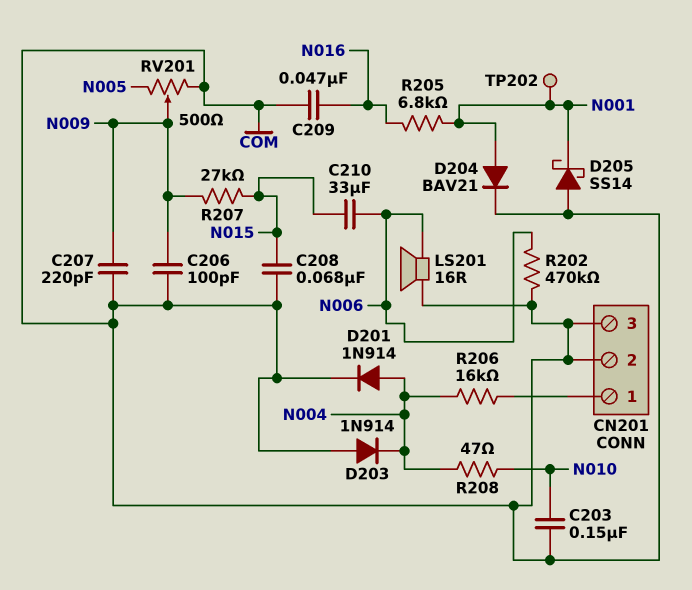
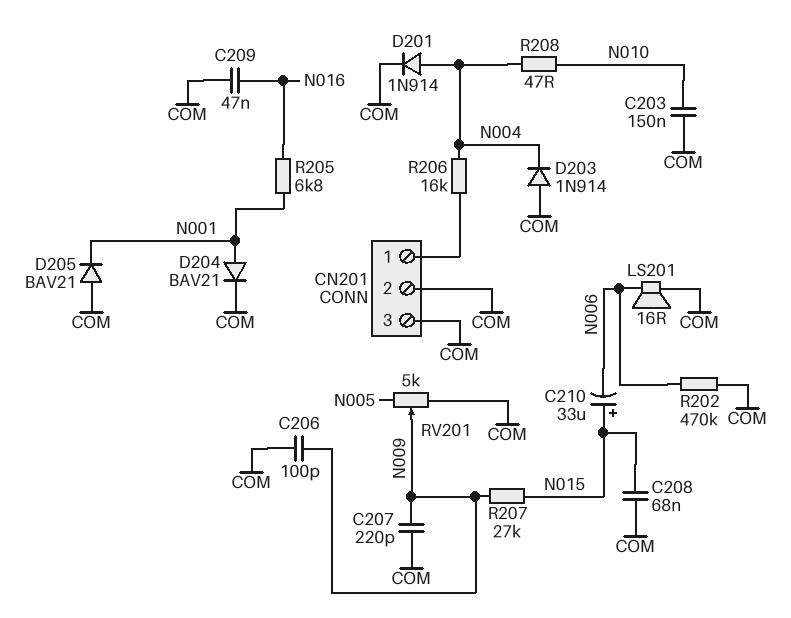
C210: 33uF (N006, N015) -> 33uF (plus N015, minus N006)
D205: schottky SS14 (A COM, K N001) -> diode BAV21 (A COM, K N001)
RV201: 500 (COM, N005, wiper N009) -> 5k (COM, N005, wiper N009)
TP202: test point (N001) -> none

